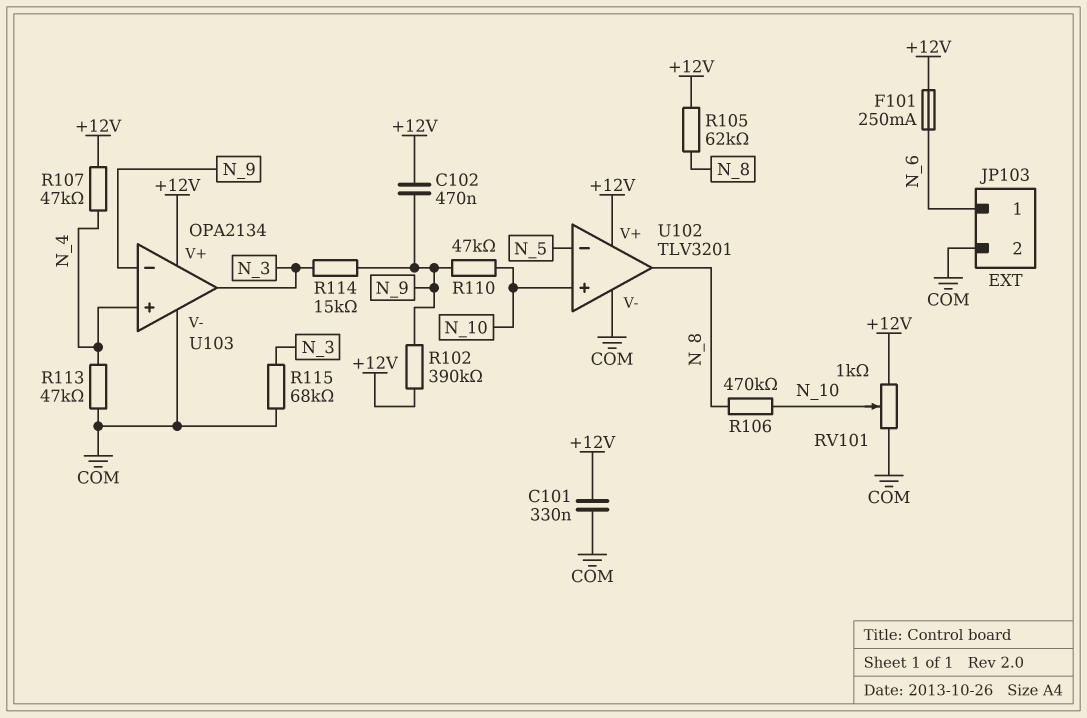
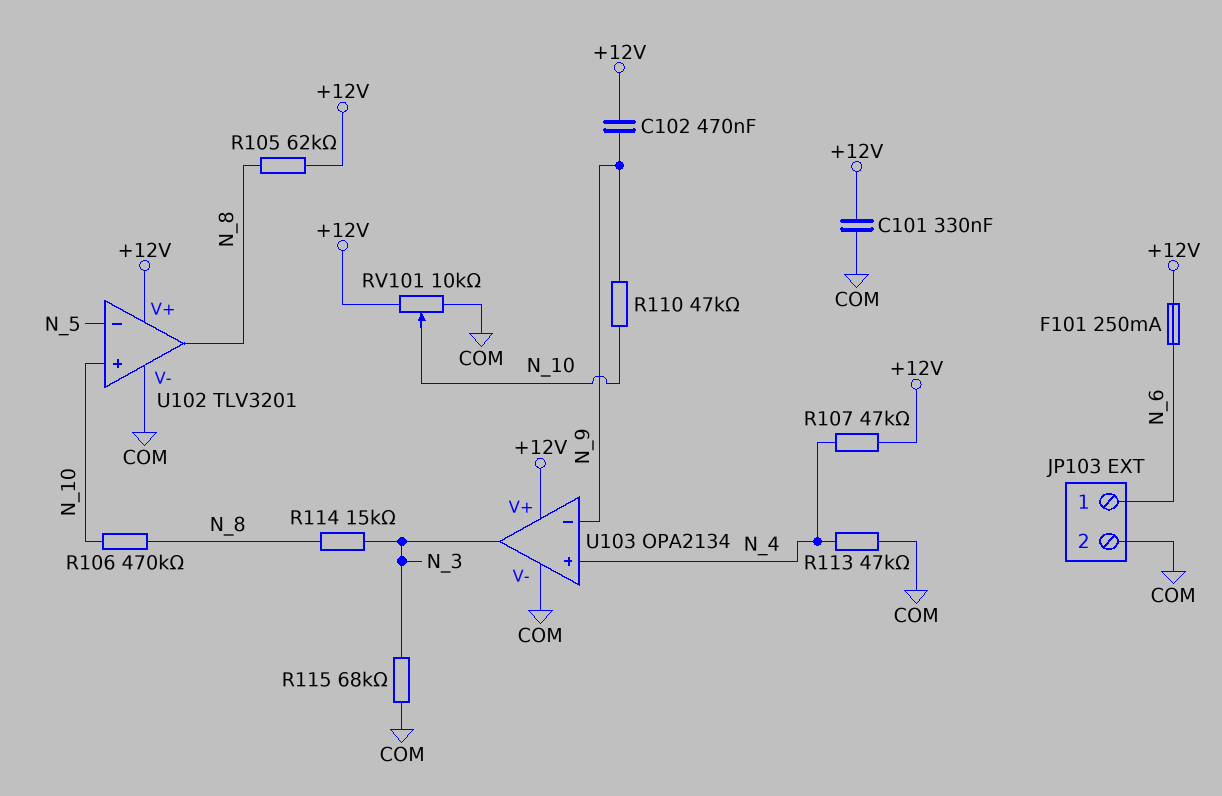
R102: 390k (+12V, N_9) -> none
R114: 15k (N_3, N_9) -> 15k (N_3, N_8)
RV101: 1k (+12V, COM, wiper N_10) -> 10k (+12V, COM, wiper N_10)

